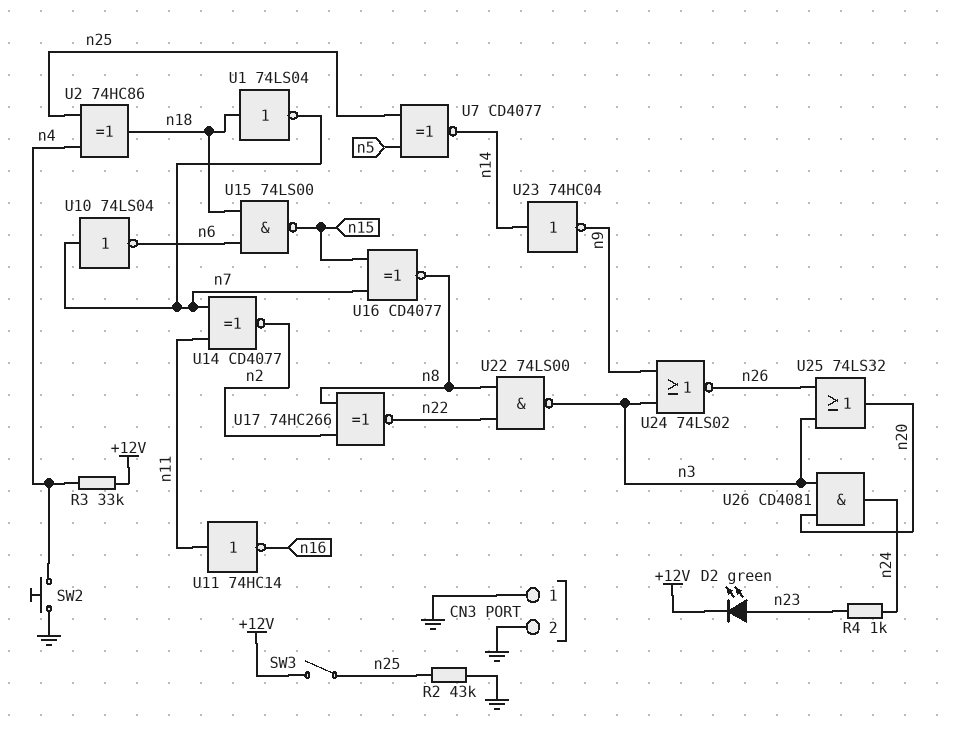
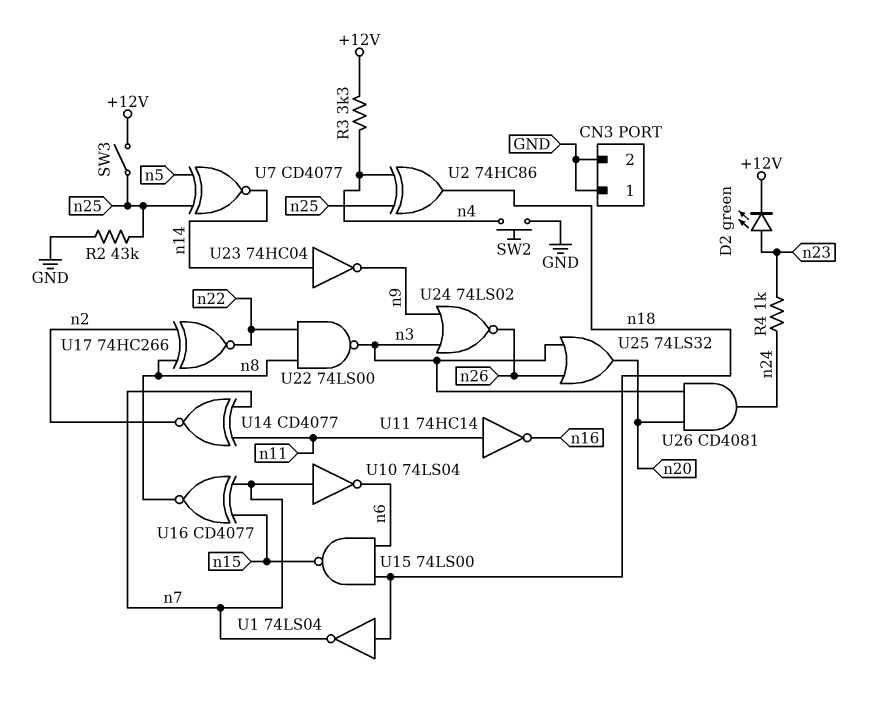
R3: 33k (+12V, n4) -> 3.3k (+12V, n4)

